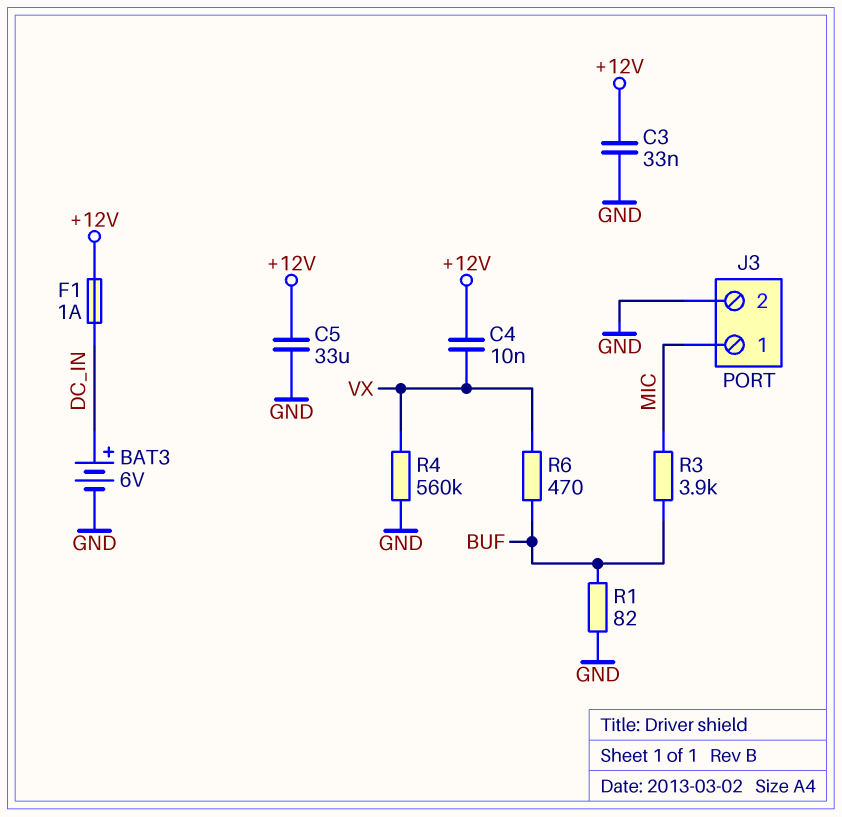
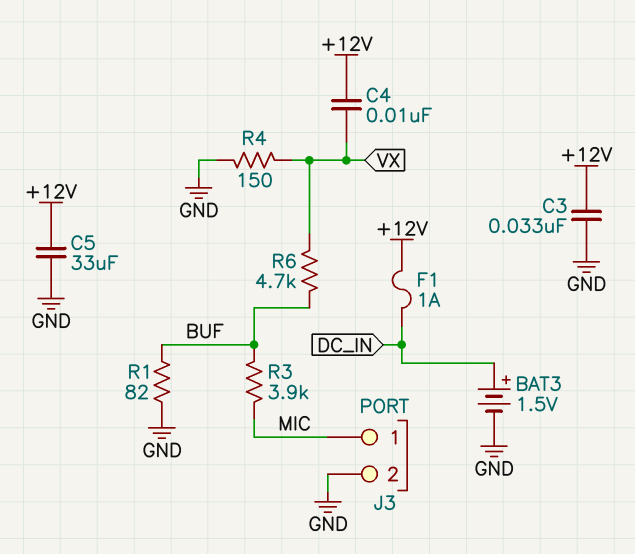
BAT3: 6V (plus DC_IN, minus GND) -> 1.5V (plus DC_IN, minus GND)
R4: 560k (GND, VX) -> 150 (GND, VX)
R6: 470 (BUF, VX) -> 4.7k (BUF, VX)

